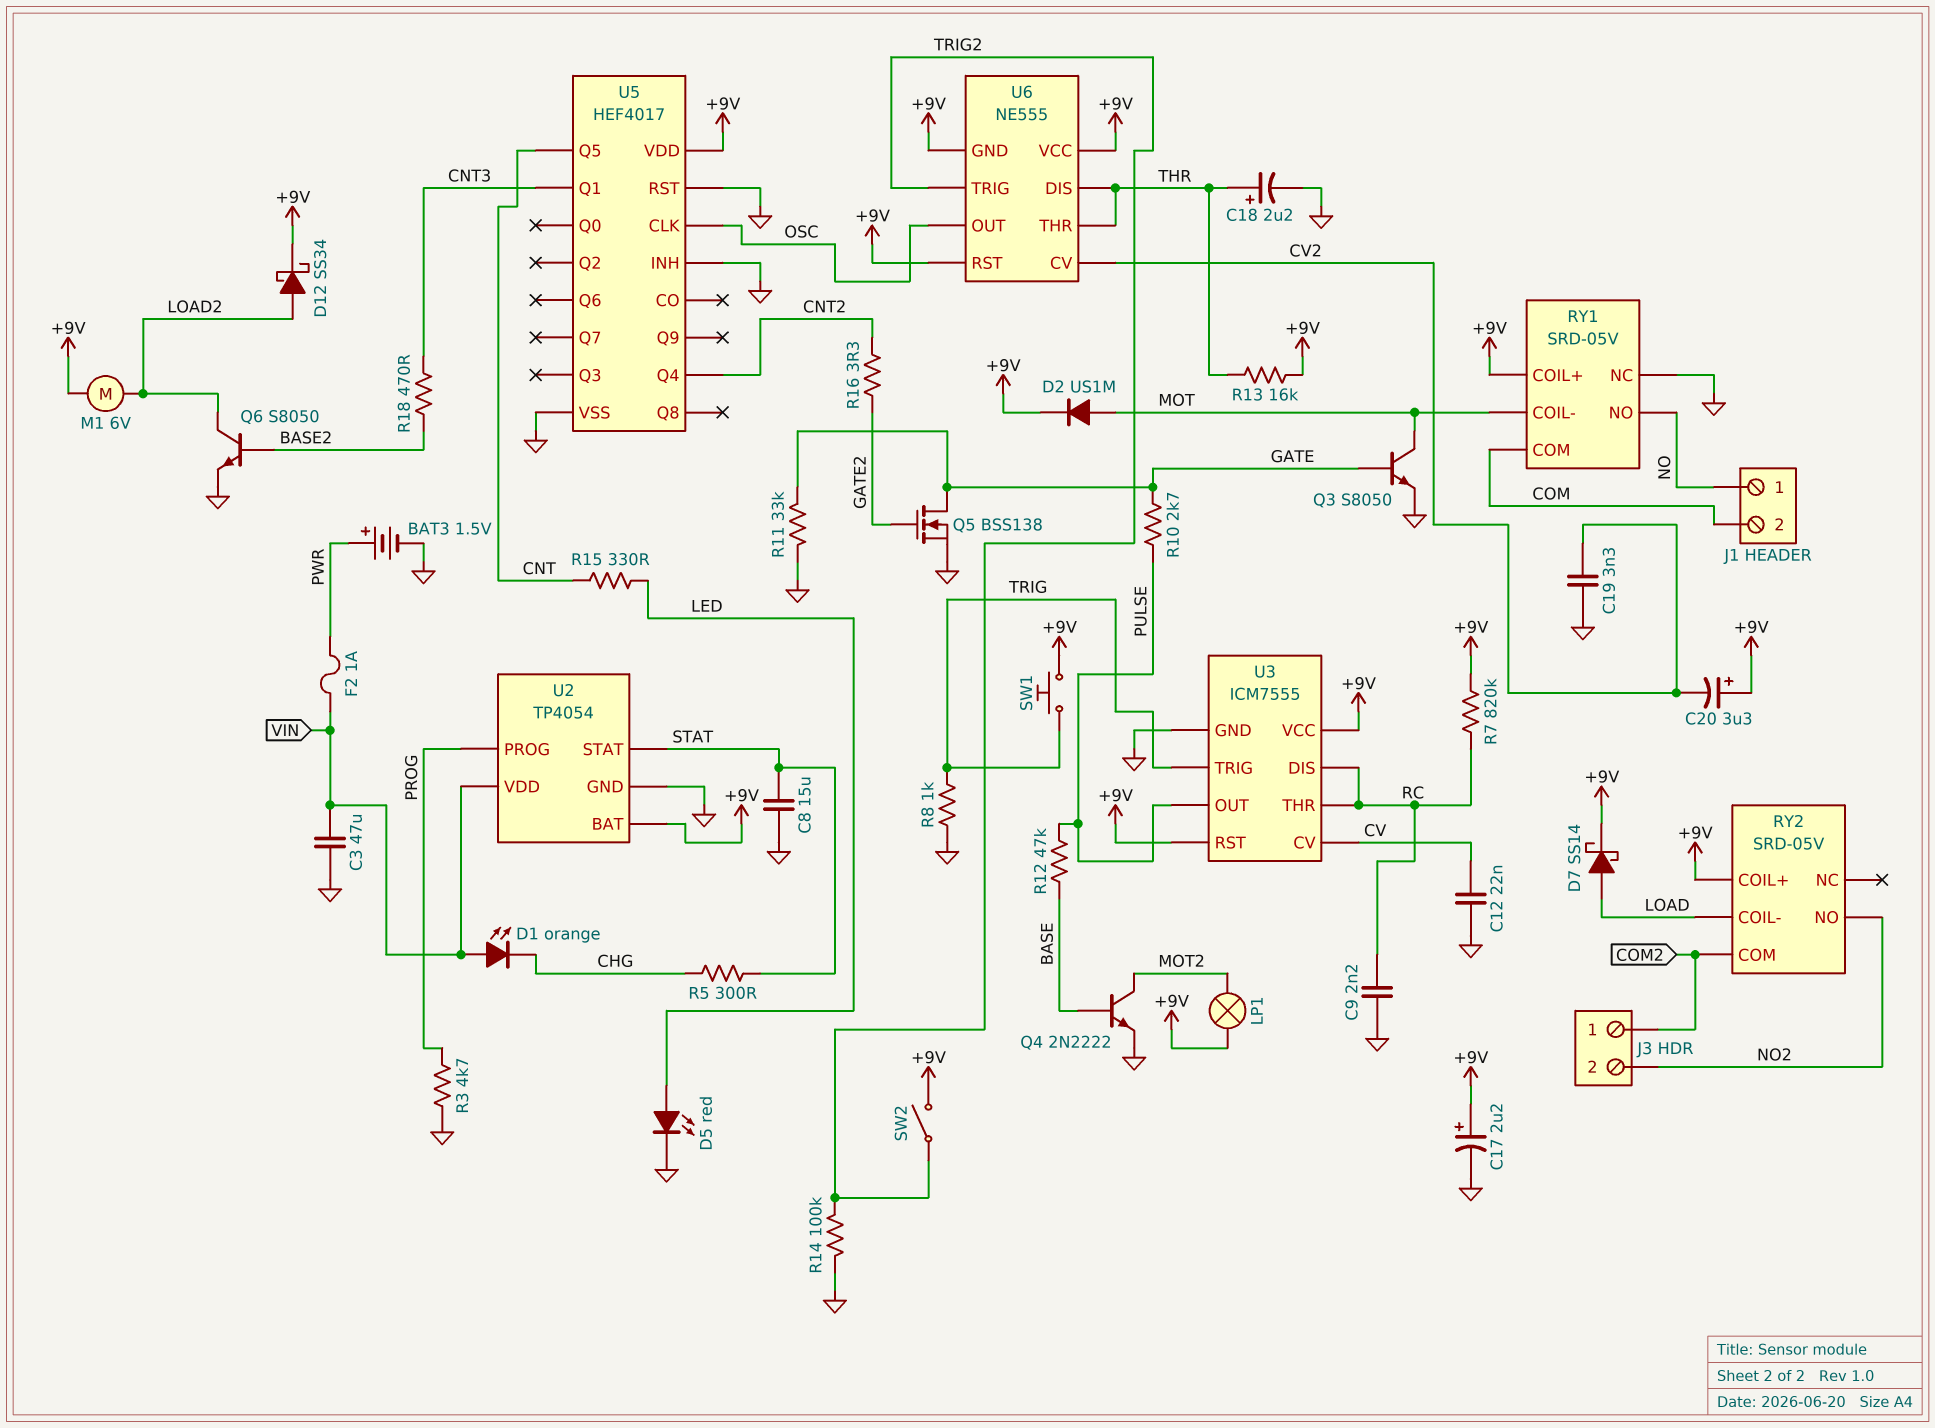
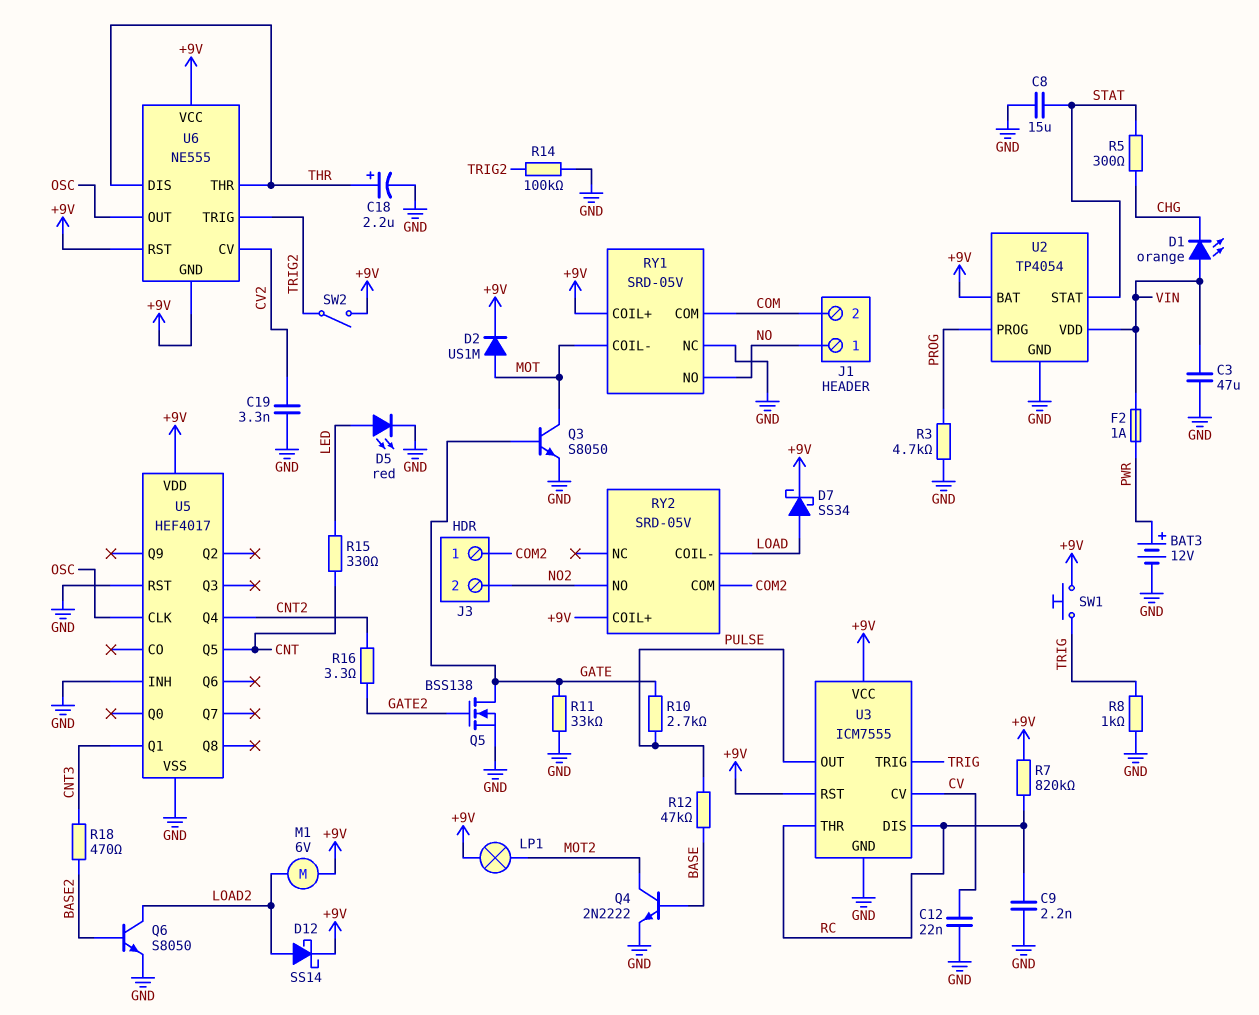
BAT3: 1.5V (plus PWR, minus GND) -> 12V (plus PWR, minus GND)
C17: 2.2uF (plus +9V, minus GND) -> none
C20: 3.3uF (plus +9V, minus CV2) -> none
D7: schottky SS14 (A LOAD, K +9V) -> schottky SS34 (A LOAD, K +9V)
D12: schottky SS34 (A LOAD2, K +9V) -> schottky SS14 (A LOAD2, K +9V)
R13: 16k (+9V, THR) -> none

